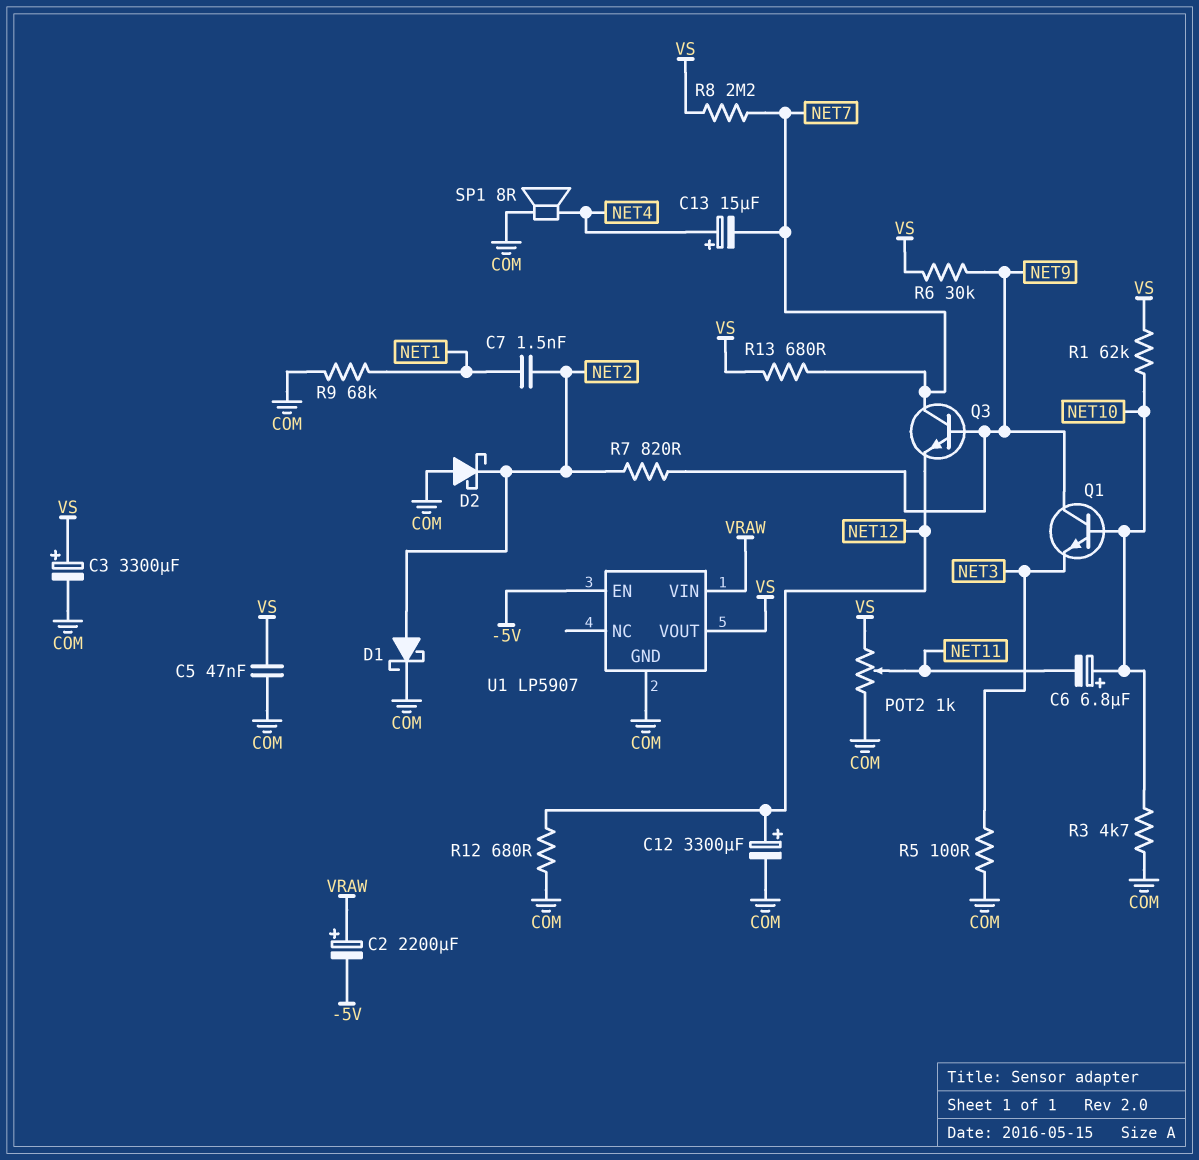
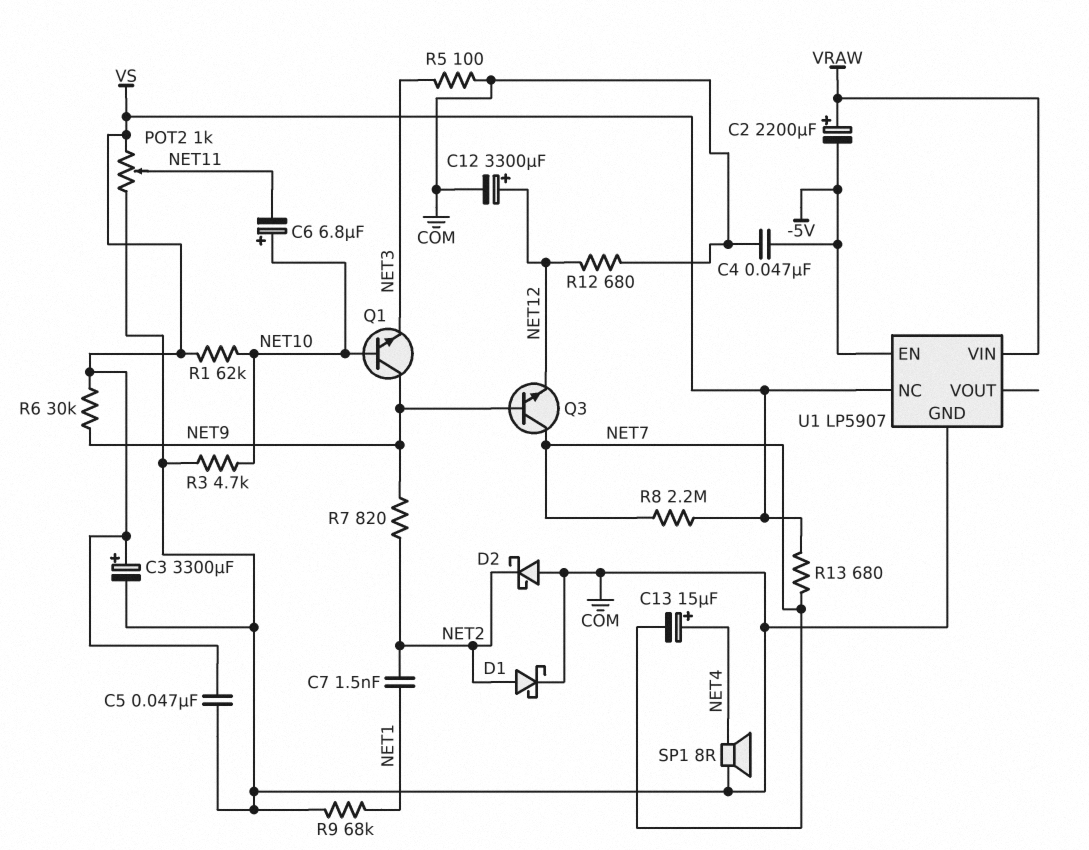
C4: none -> 47nF (-5V, COM)
U1 pin NC: none -> VS
U1 pin VOUT: VS -> none

